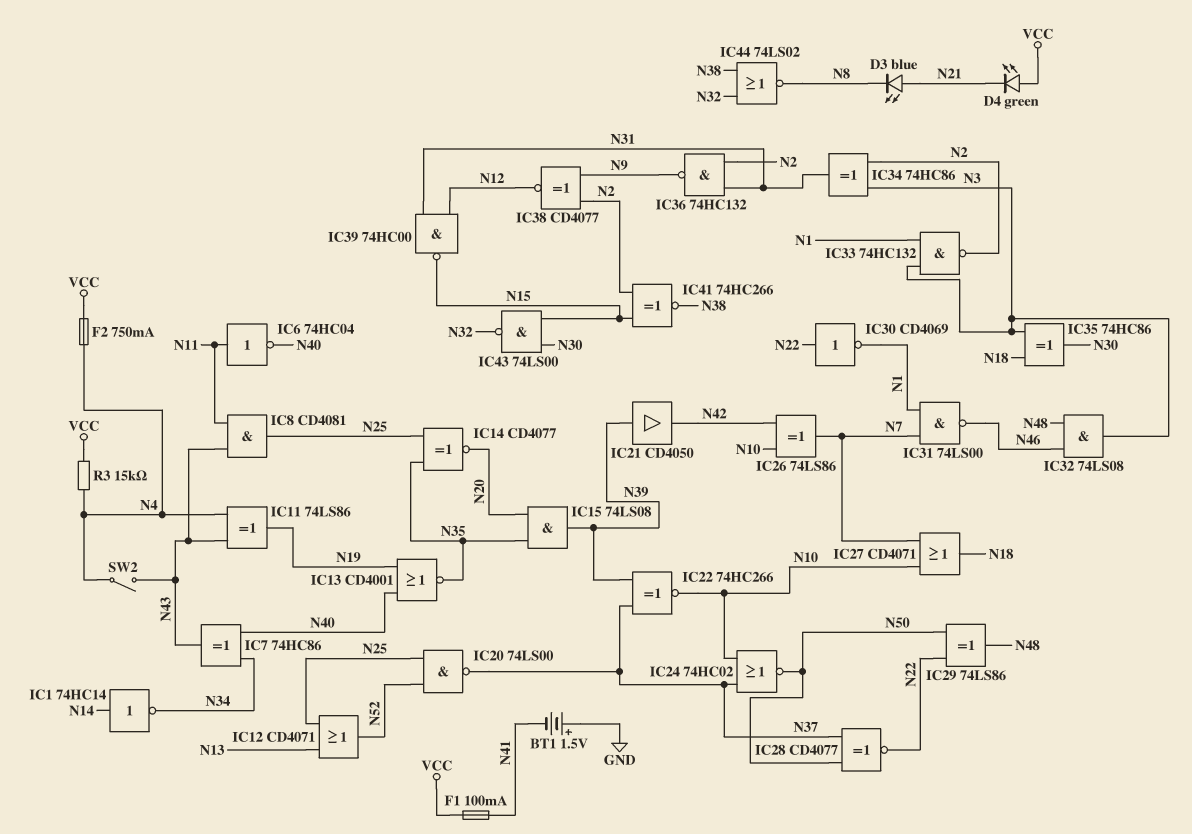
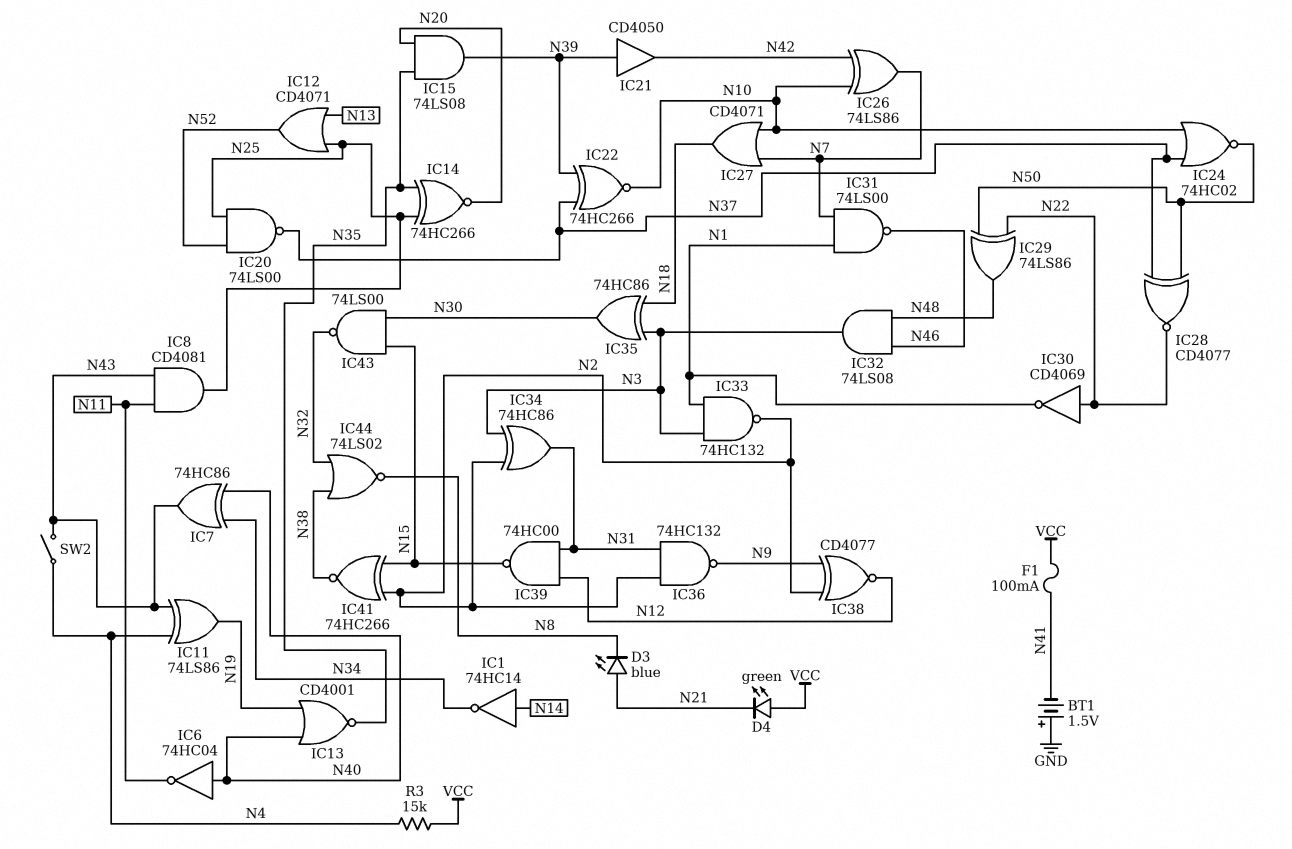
F2: 750mA (N4, VCC) -> none
IC6: NOT 74HC04 (in N11, out N40) -> NOT 74HC04 (in N40, out N11)
IC14: XNOR CD4077 (in N25, in N35, out N20) -> XNOR 74HC266 (in N25, in N35, out N20)

